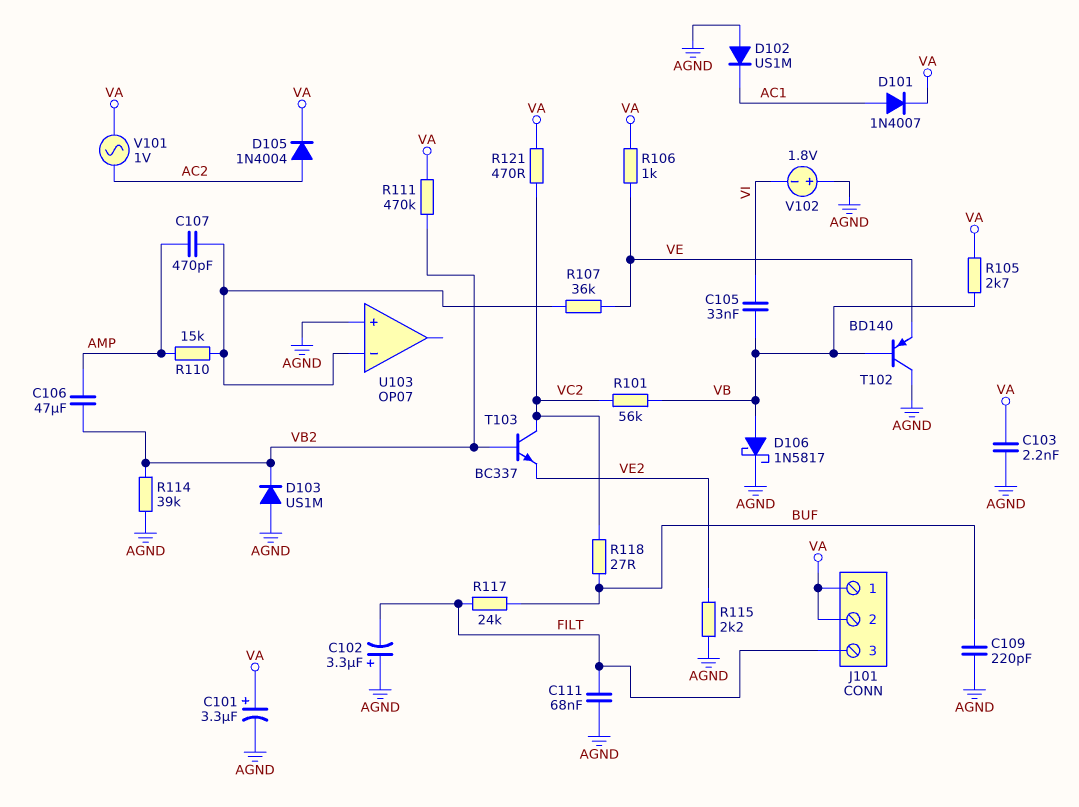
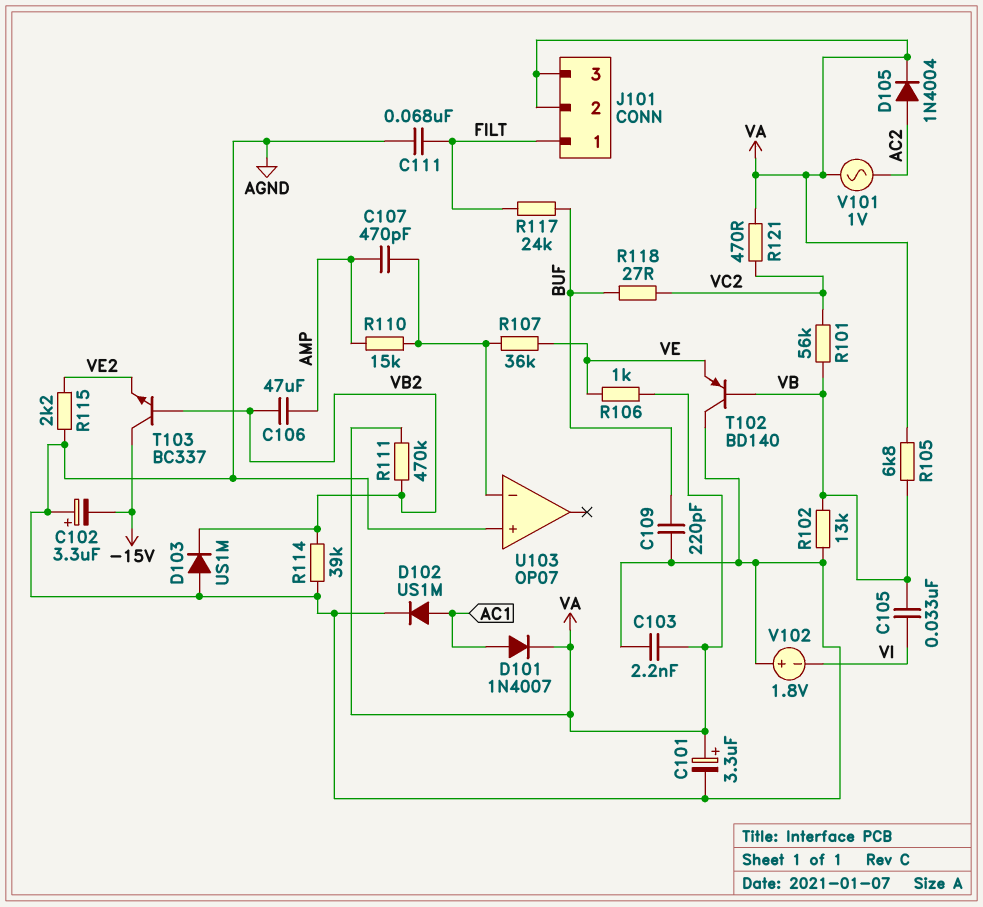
C102: 3.3uF (plus AGND, minus FILT) -> 3.3uF (plus AGND, minus -15V)
D102: diode US1M (A AGND, K AC1) -> diode US1M (A AC1, K AGND)
D106: schottky 1N5817 (A VB, K AGND) -> none
J101 pin 1: VA -> FILT
J101 pin 3: FILT -> VA
R102: none -> 13k (AGND, VB)
R105: 2.7k (VA, VB) -> 6.8k (VA, VB)
T103: NPN BC337 (B VB2, C VC2, E VE2) -> NPN BC337 (B VB2, C -15V, E VE2)

